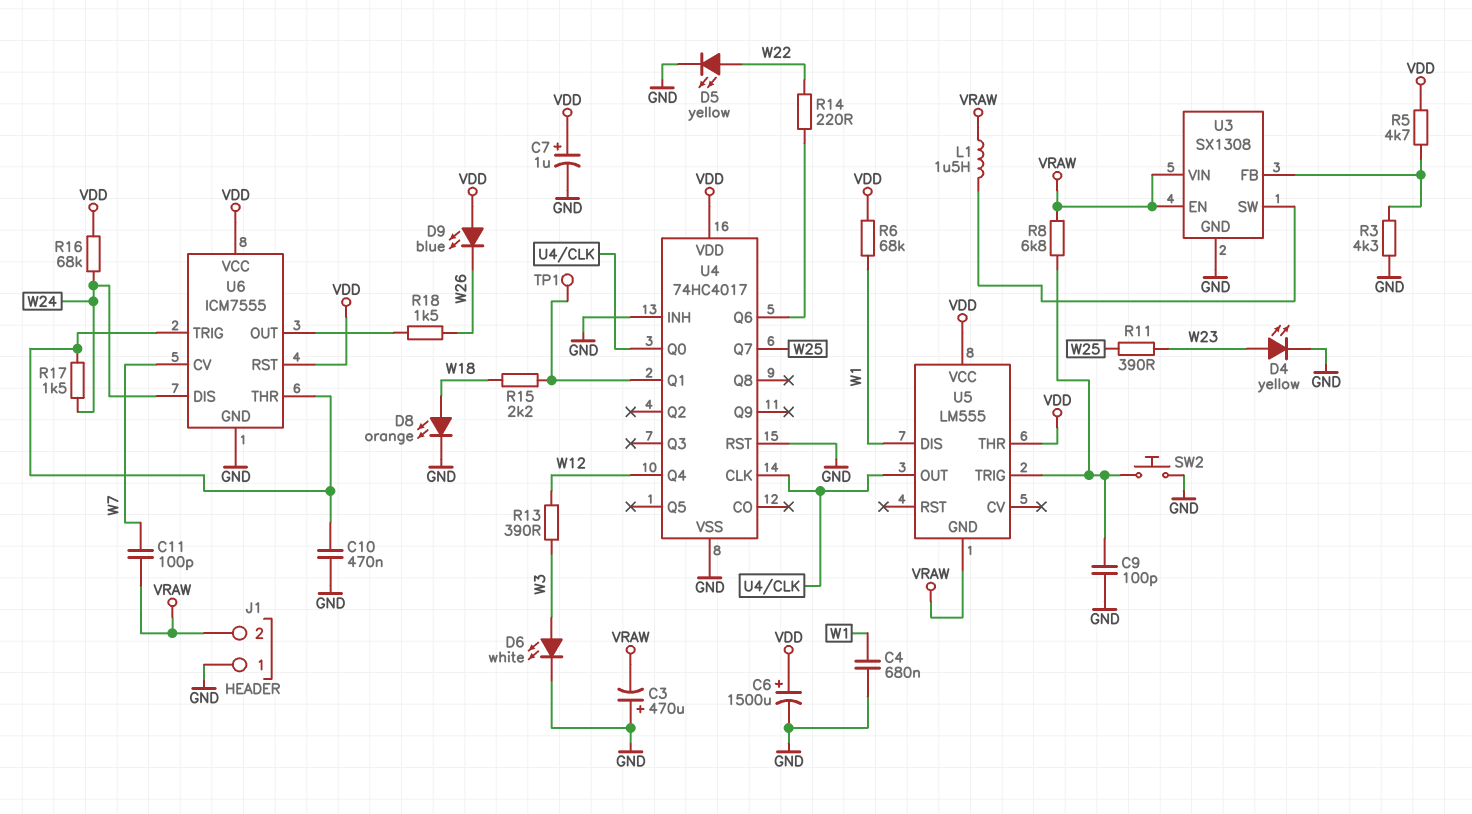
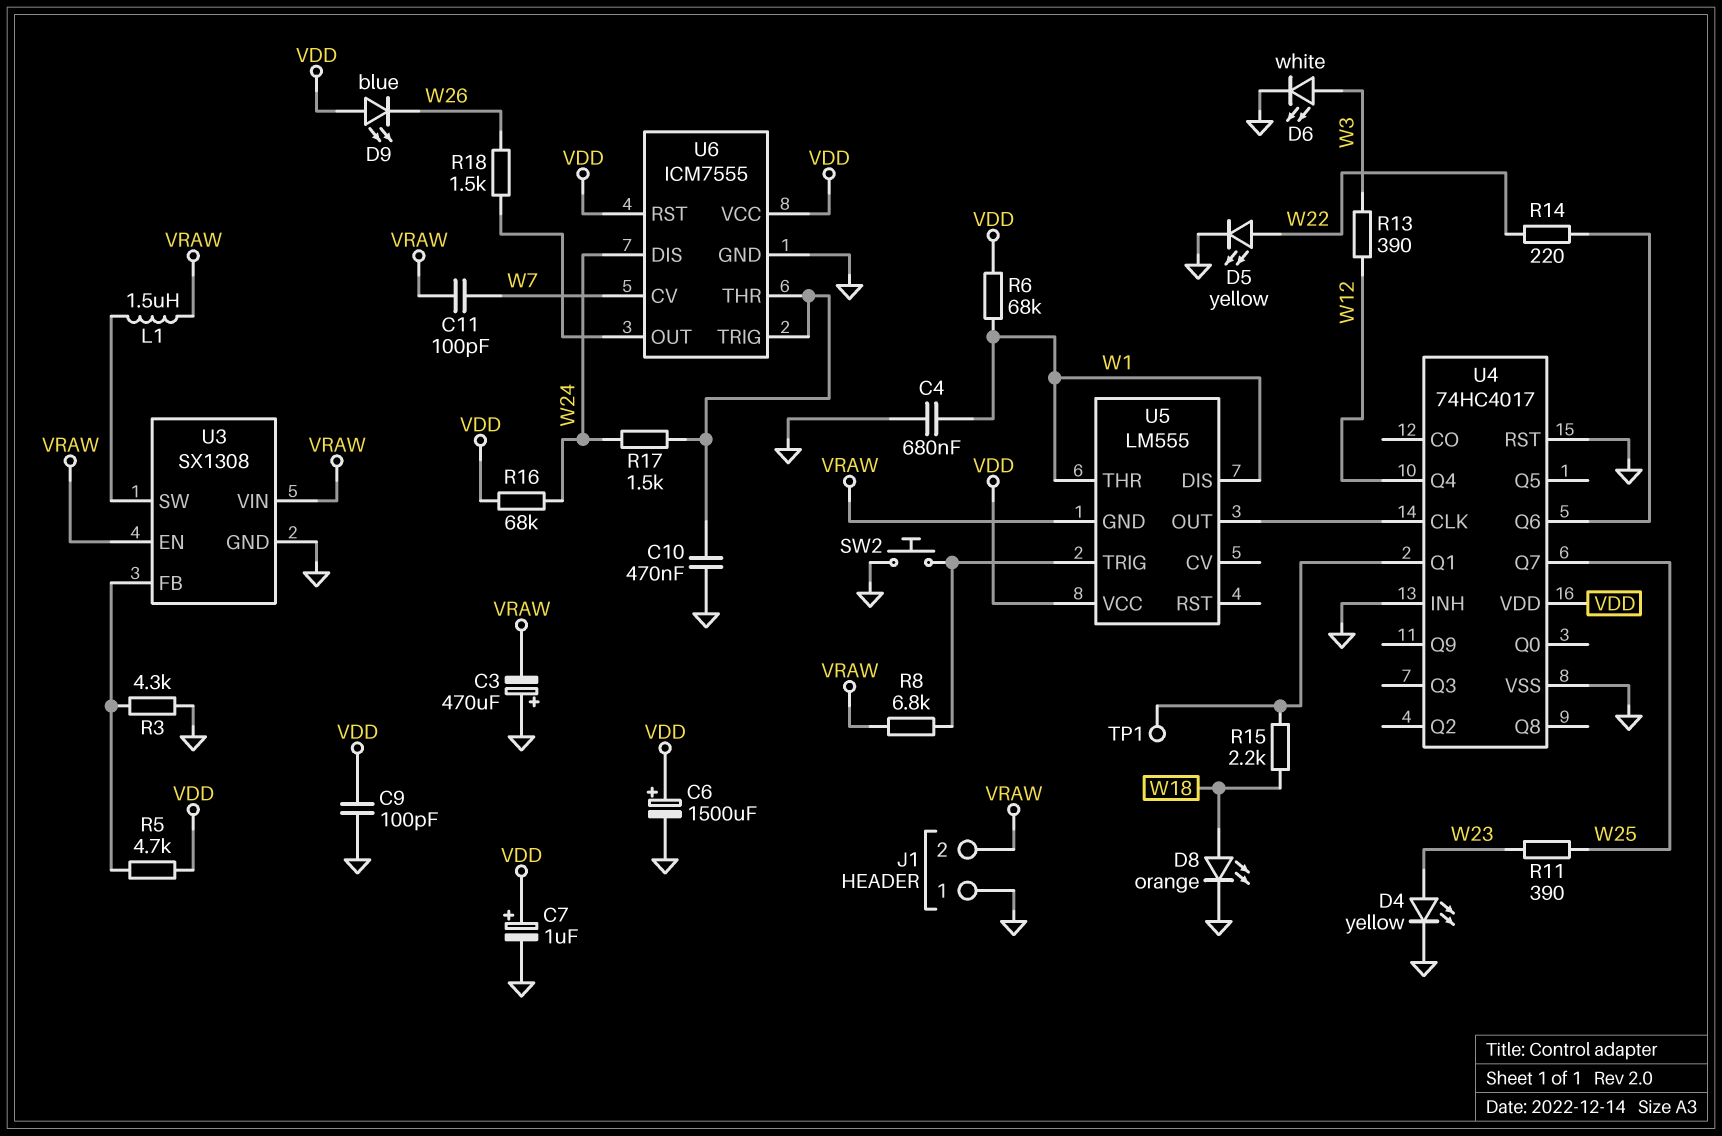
C9: 100pF (GND, U5/TRIG) -> 100pF (GND, VDD)
U4 pin Q0: U4/CLK -> none
U5 pin THR: VDD -> W1

